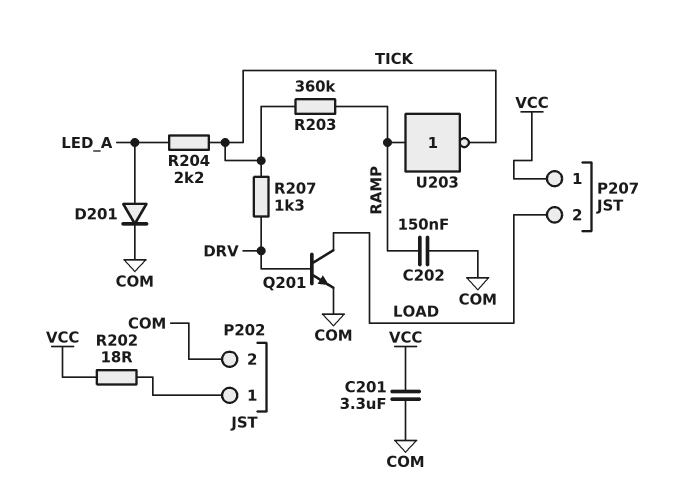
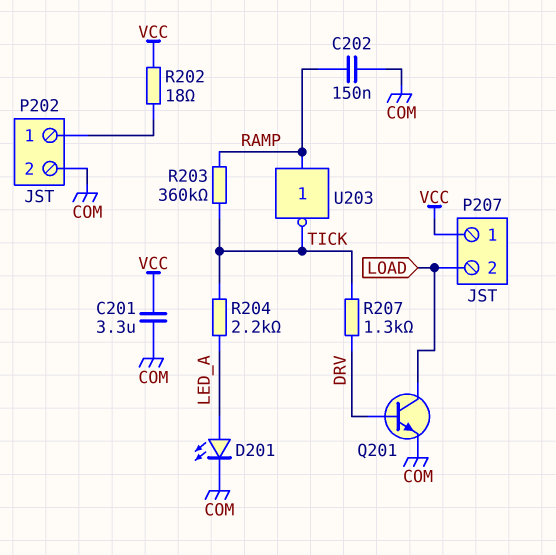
D201: diode (A LED_A, K COM) -> LED (A LED_A, K COM)

